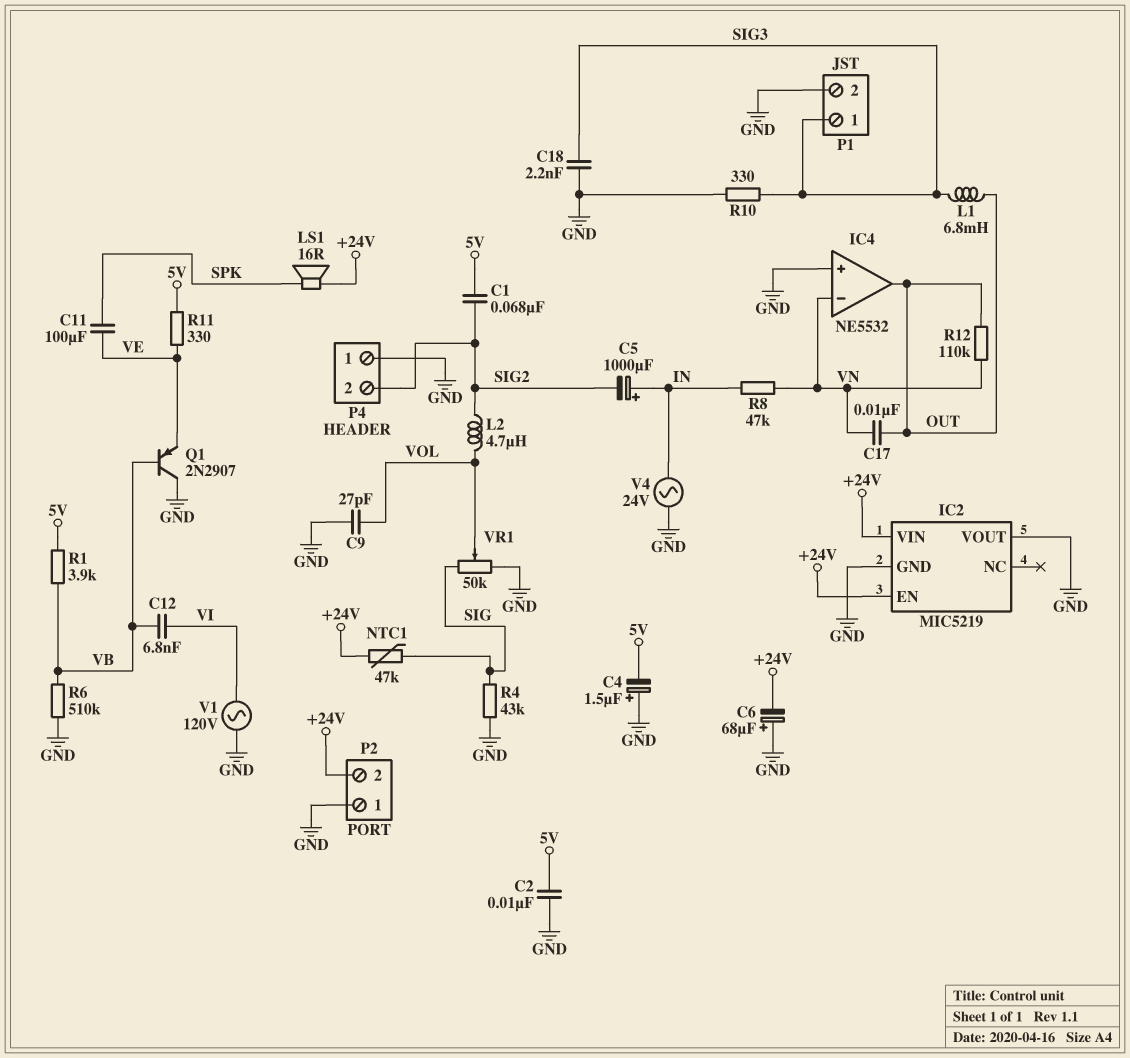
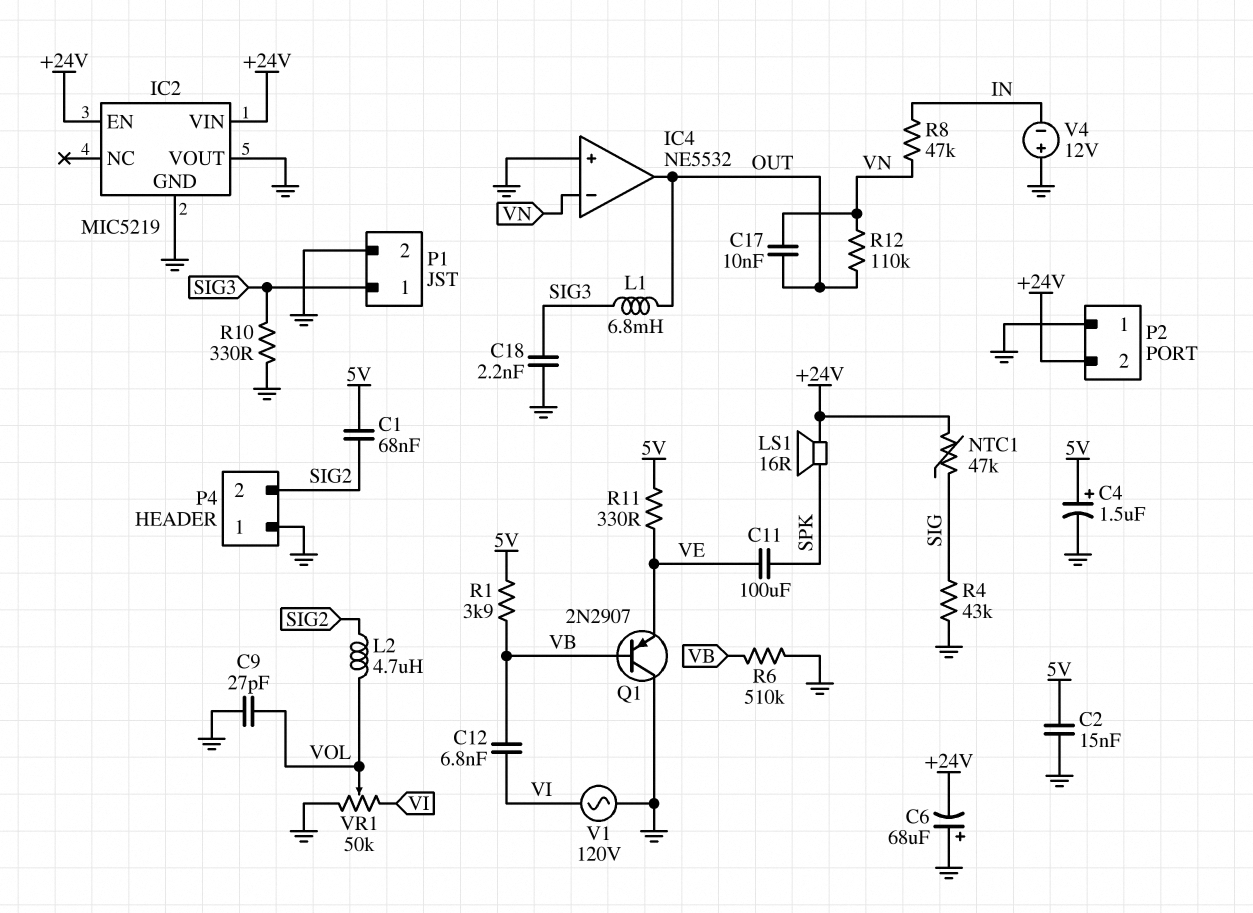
C2: 10nF (5V, GND) -> 15nF (5V, GND)
C4: 1.5uF (plus GND, minus 5V) -> 1.5uF (plus 5V, minus GND)
C5: 1000uF (plus IN, minus SIG2) -> none
V4: AC 24V (GND, IN) -> 12V (plus GND, minus IN)
VR1: 50k (GND, SIG, wiper VOL) -> 50k (GND, VI, wiper VOL)

